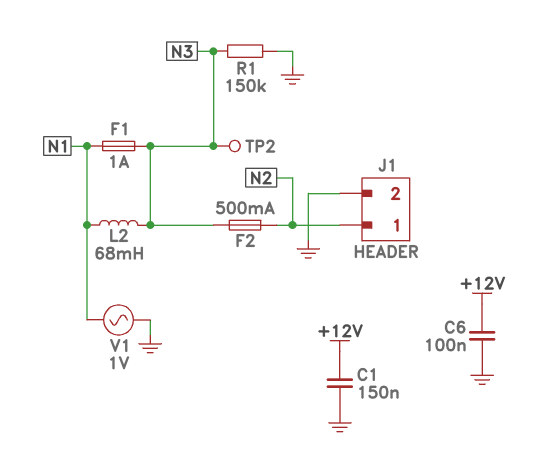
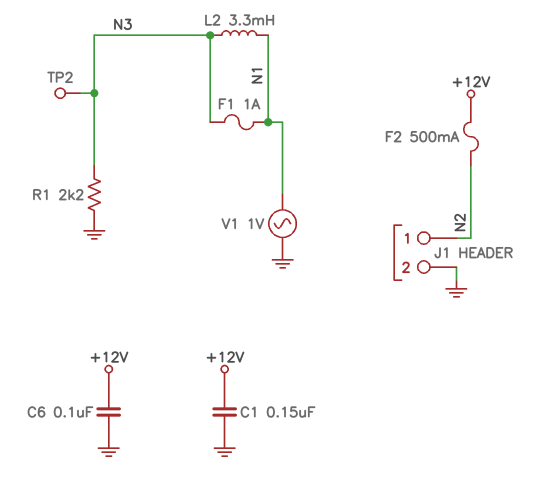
F2: 500mA (N2, N3) -> 500mA (+12V, N2)
L2: 68mH (N1, N3) -> 3.3mH (N1, N3)
R1: 150k (GND, N3) -> 2.2k (GND, N3)

